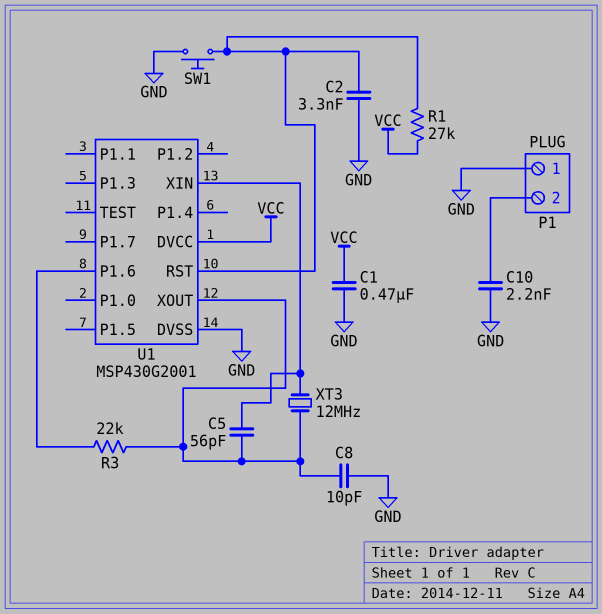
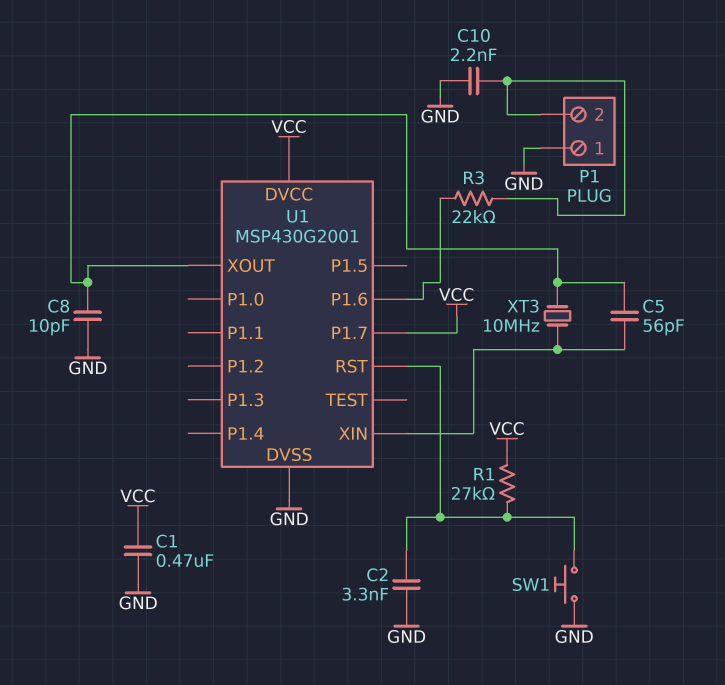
R3: 22k (U1/P1.6, U1/XOUT) -> 22k (P1/2, U1/P1.6)
U1 pin P1.7: none -> VCC
XT3: 12MHz (U1/XIN, U1/XOUT) -> 10MHz (U1/XIN, U1/XOUT)

